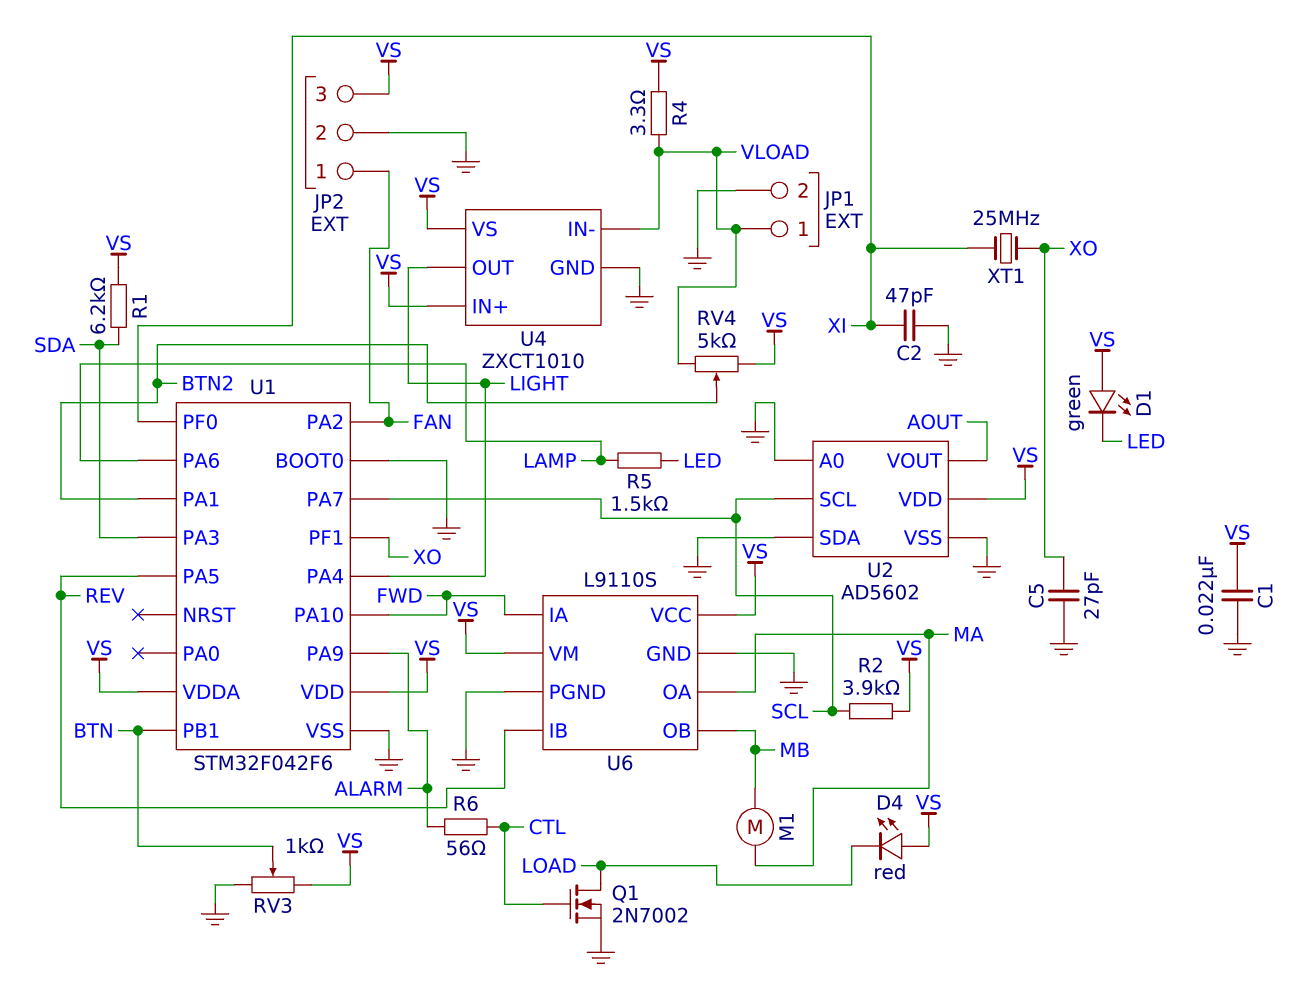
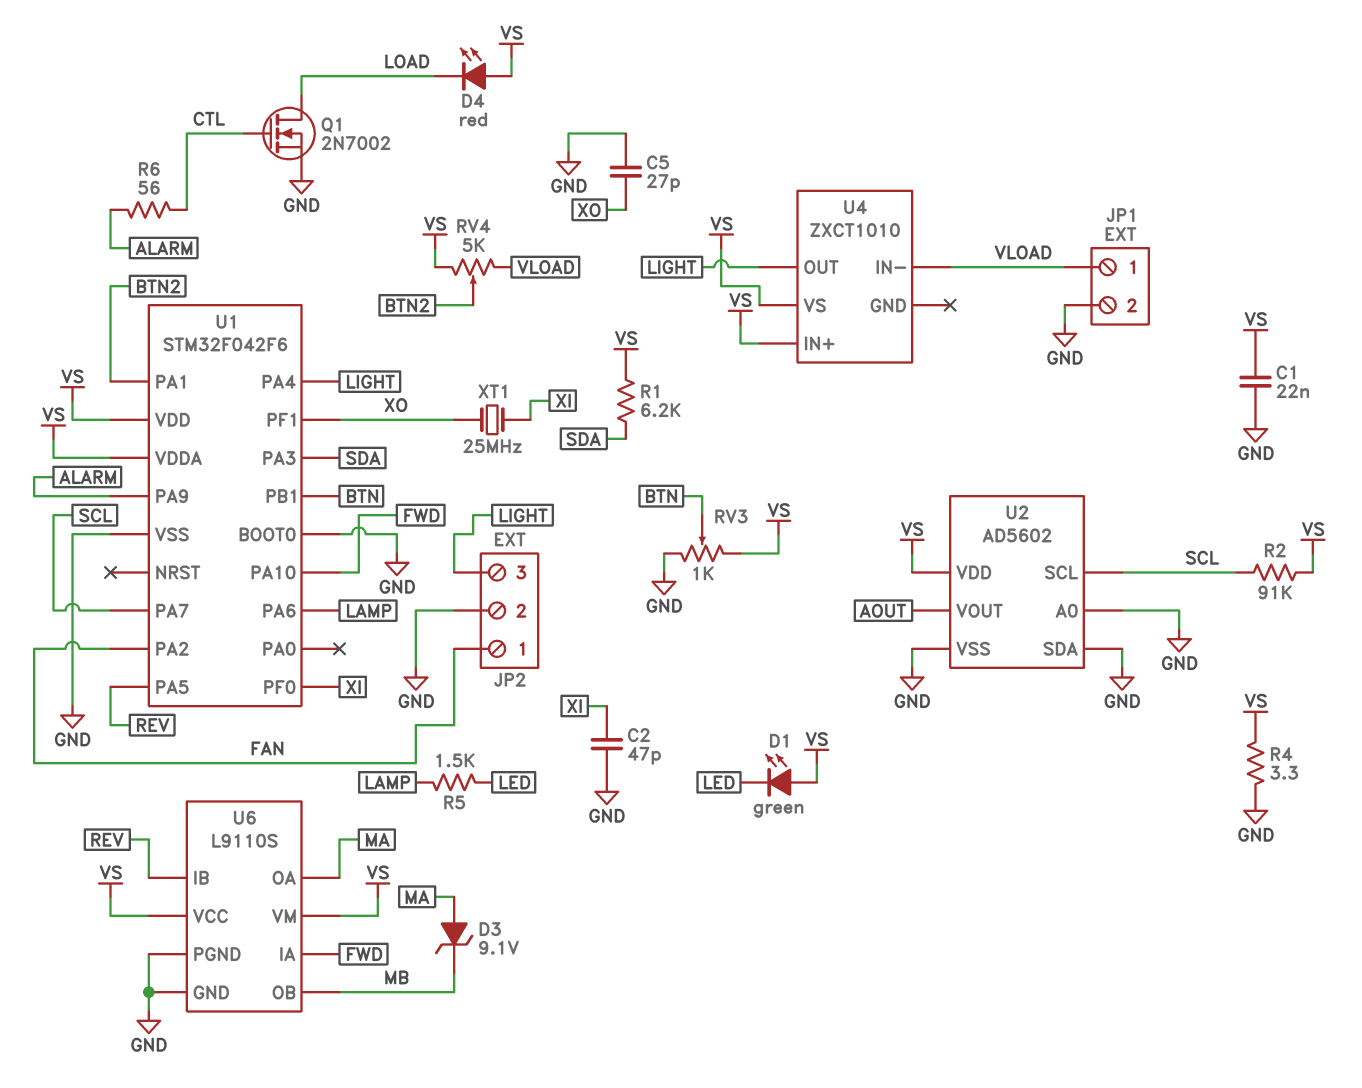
D3: none -> zener 9.1V (A MA, K MB)
JP2 pin 3: VS -> LIGHT
M1: motor (MA, MB) -> none
R2: 3.9k (SCL, VS) -> 91k (SCL, VS)
R4: 3.3 (VLOAD, VS) -> 3.3 (GND, VS)
U4 pin GND: GND -> none

